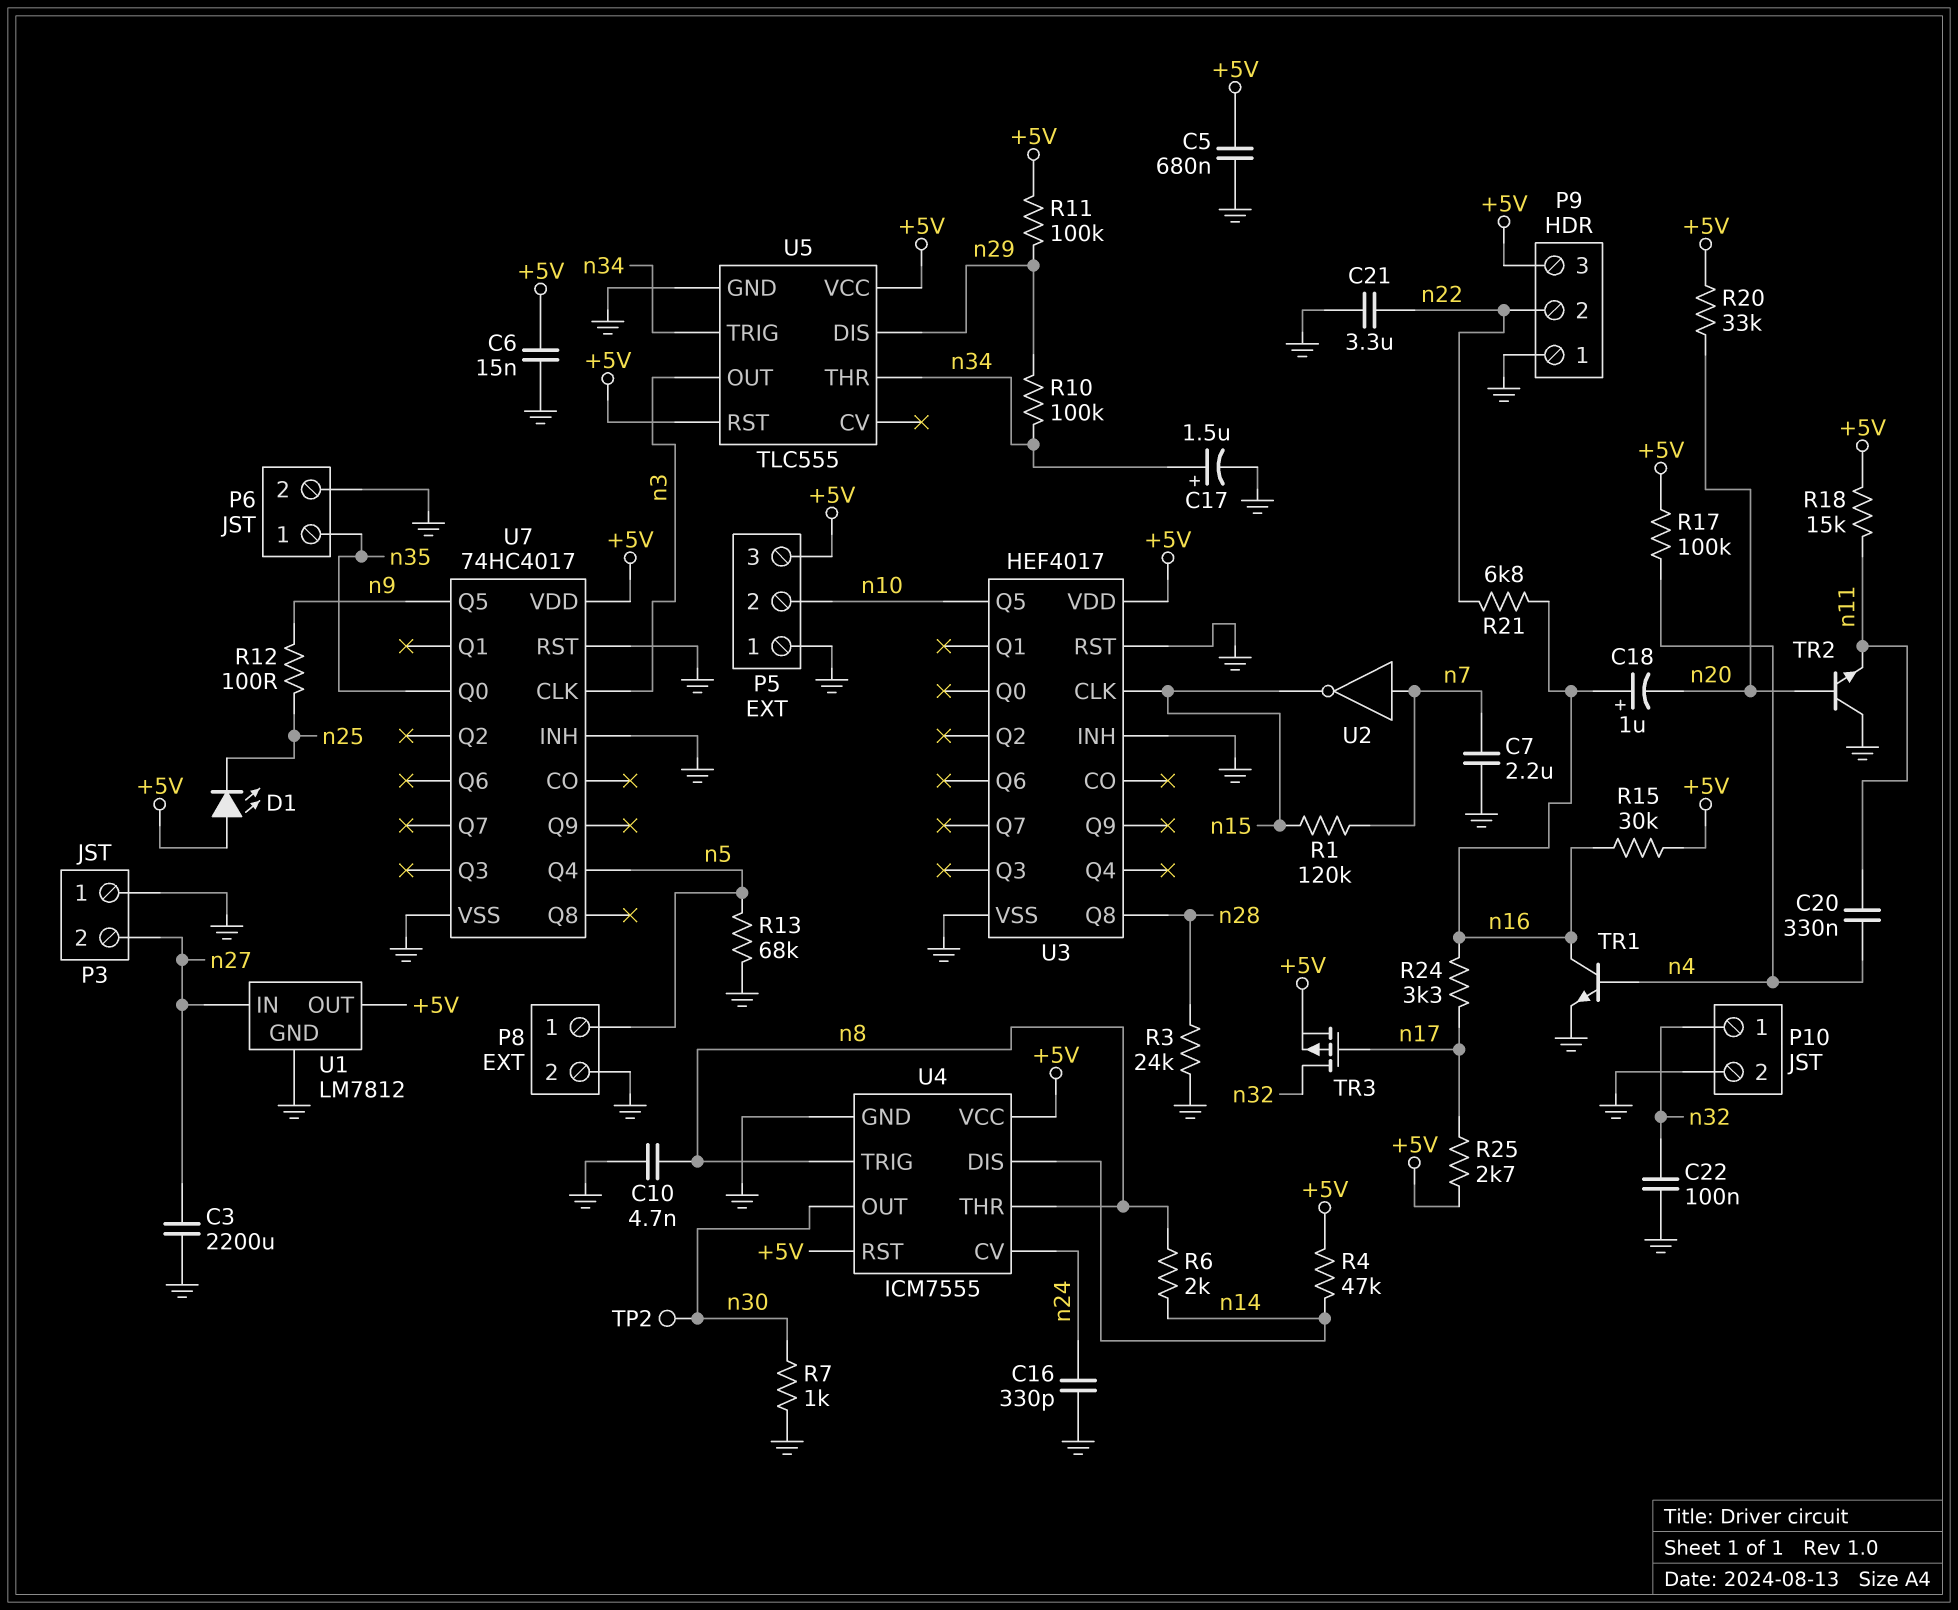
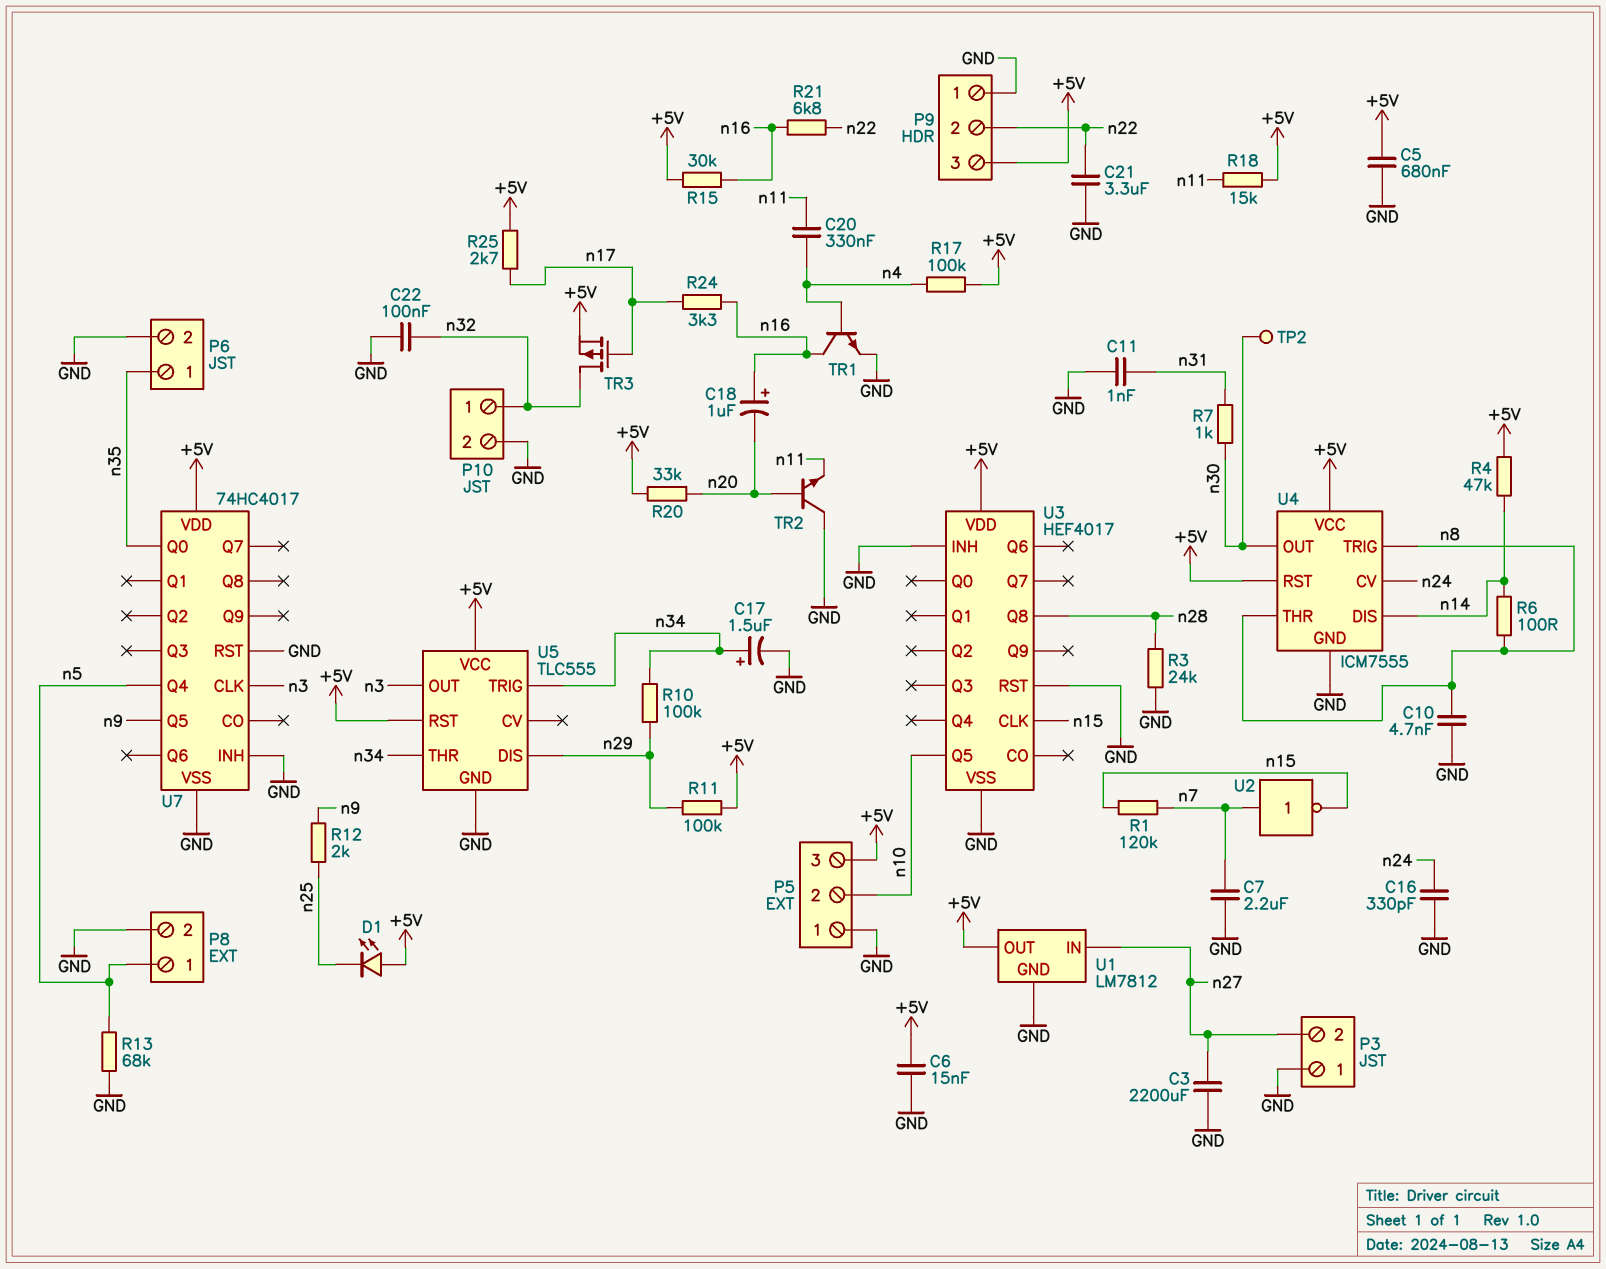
C11: none -> 1nF (GND, n31)
R6: 2k (n8, n14) -> 100 (n8, n14)
R7: 1k (GND, n30) -> 1k (n30, n31)
R12: 100 (n9, n25) -> 2k (n9, n25)

